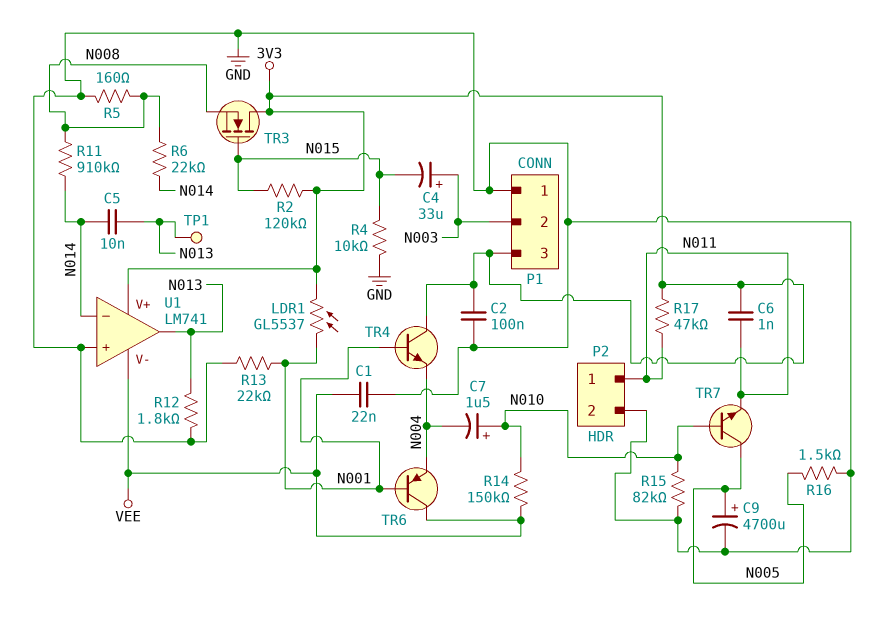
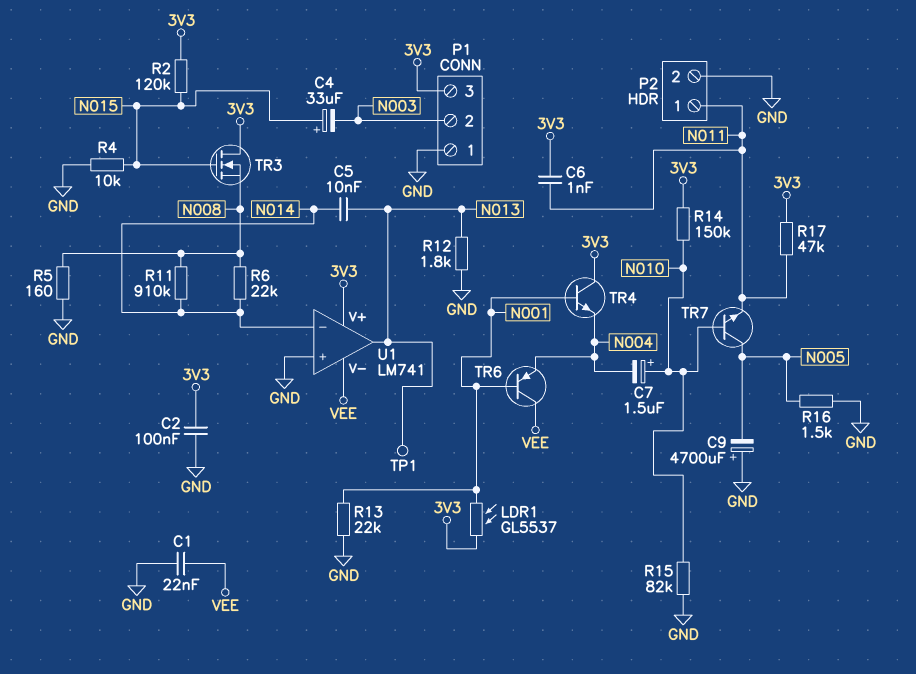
C4: 33uF (plus N003, minus N015) -> 33uF (plus N015, minus N003)
C9: 4700uF (plus N005, minus GND) -> 4700uF (plus GND, minus N005)
R14: 150k (N010, VEE) -> 150k (3V3, N010)

